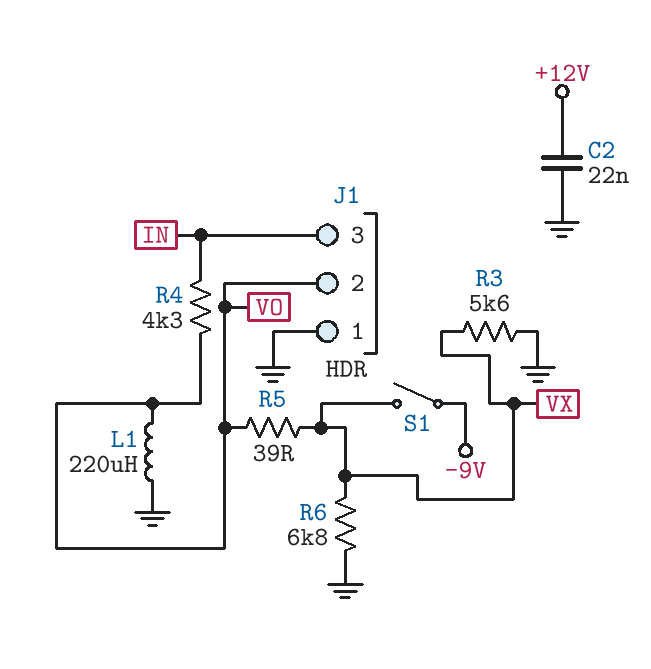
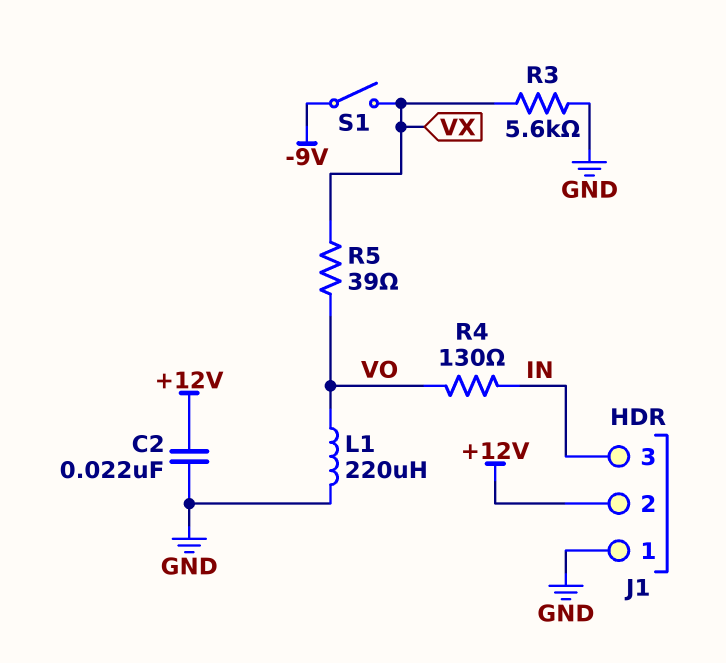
J1 pin 2: VO -> +12V
R4: 4.3k (IN, VO) -> 130 (IN, VO)
R6: 6.8k (GND, VX) -> none

